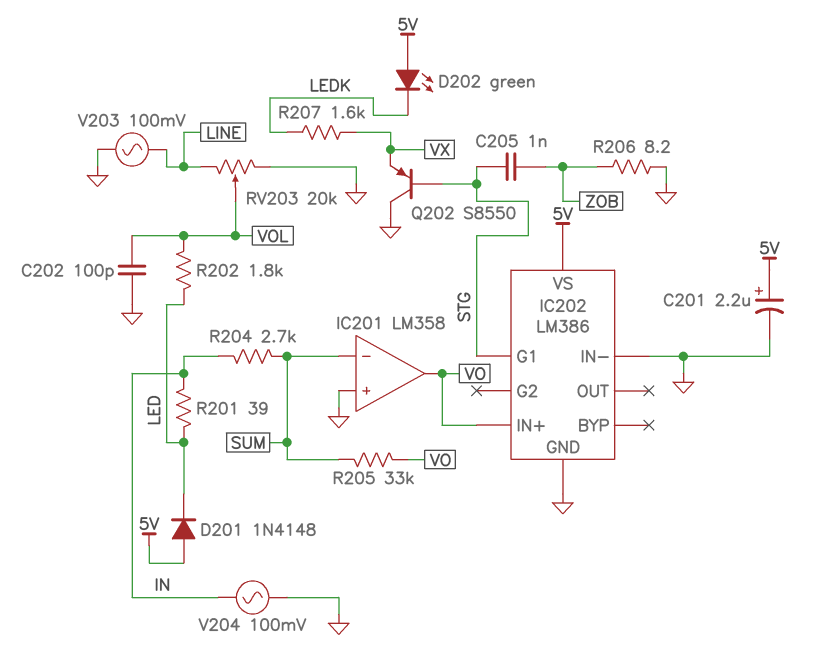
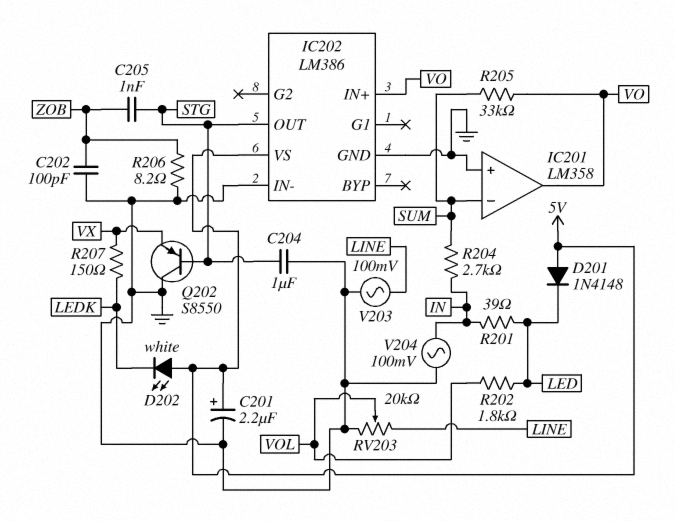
C202: 100pF (GND, VOL) -> 100pF (GND, ZOB)
C204: none -> 1uF (GND, STG)
D202: LED green (A 5V, K LEDK) -> LED white (A 5V, K LEDK)
IC202 pin G1: STG -> none
IC202 pin OUT: none -> STG
R207: 1.6k (LEDK, VX) -> 150 (LEDK, VX)

